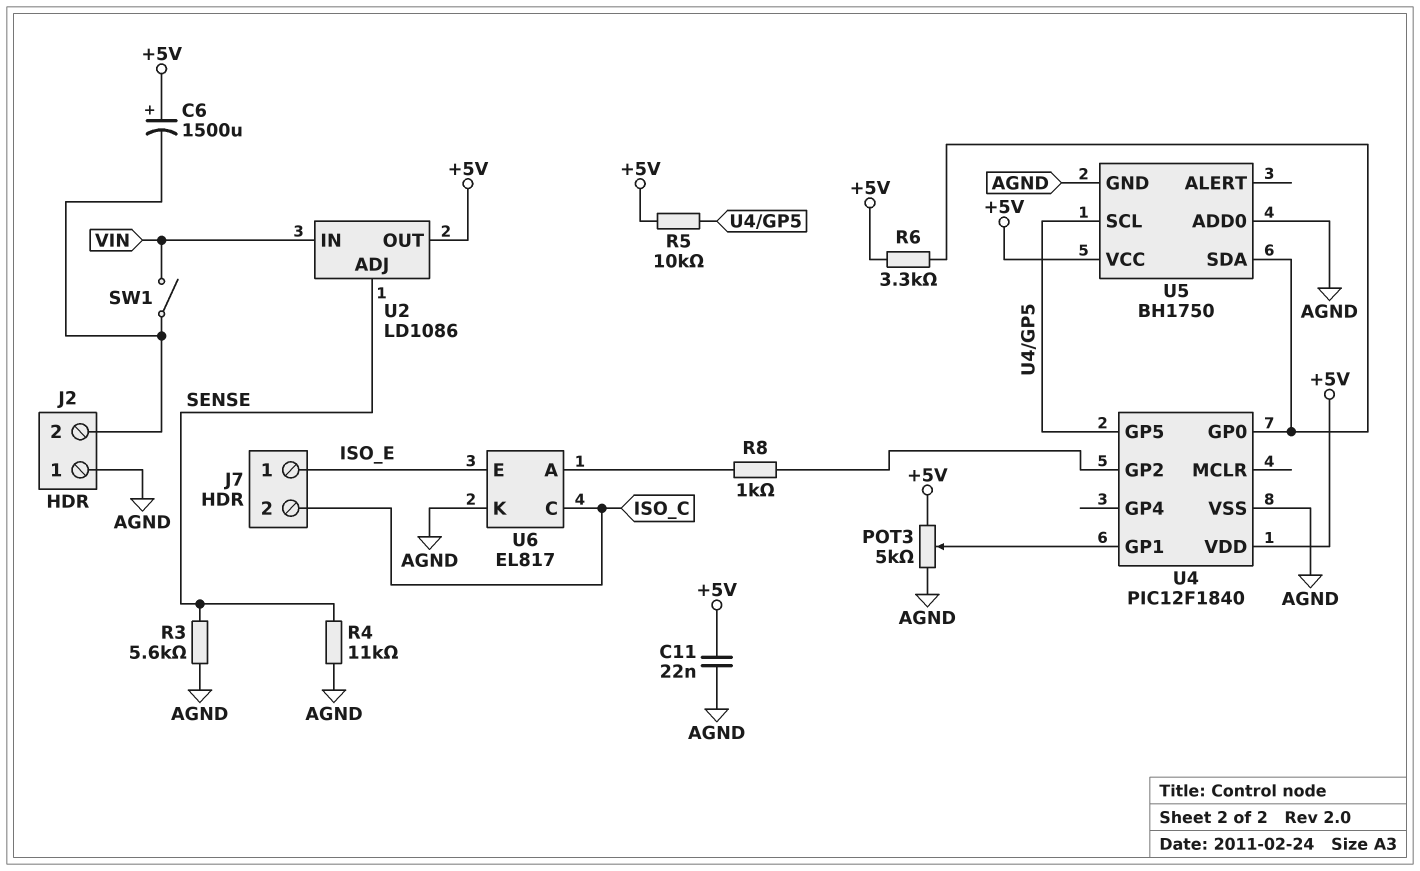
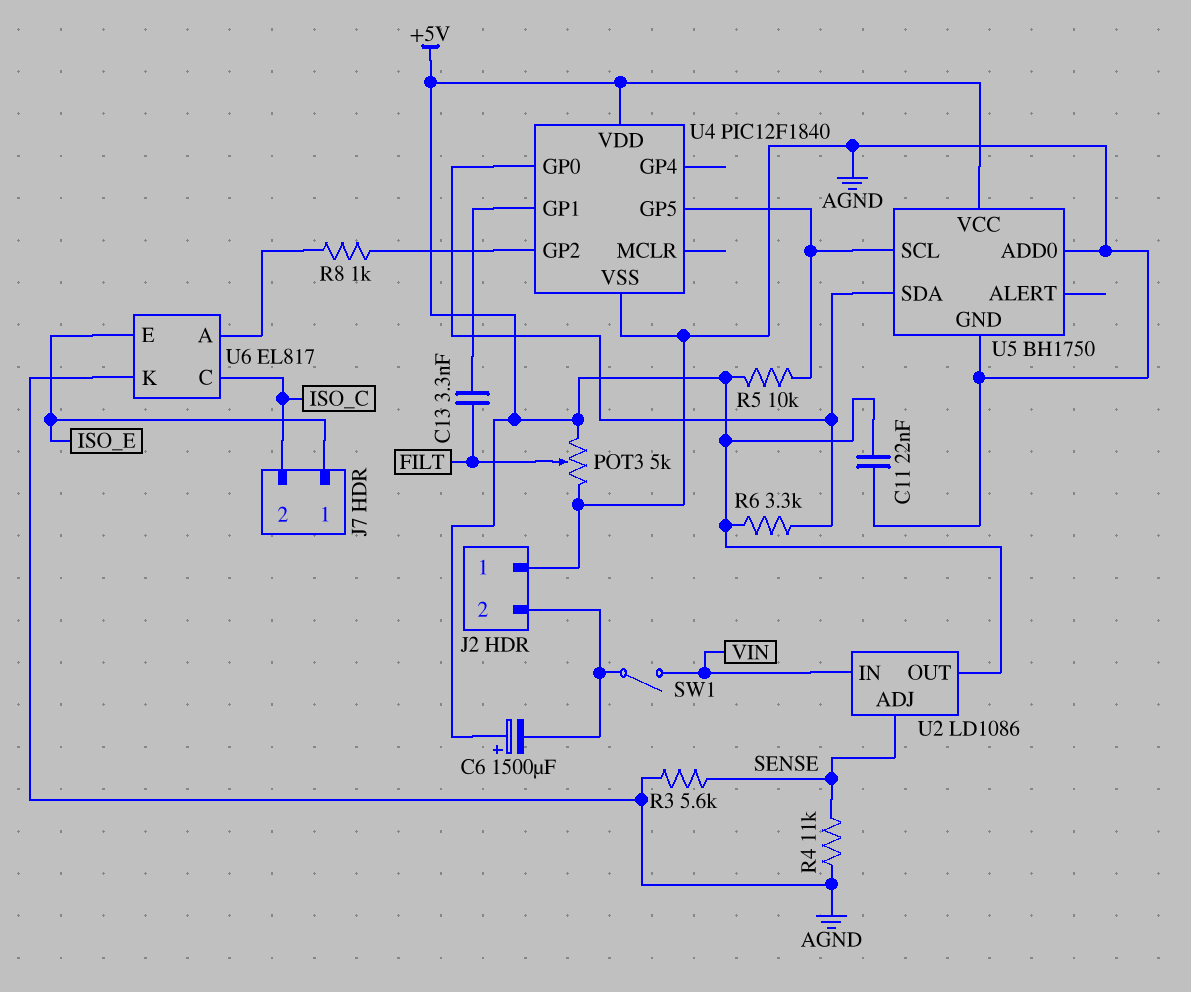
C13: none -> 3.3nF (FILT, U4/GP1)
POT3: 5k (+5V, AGND, wiper U4/GP1) -> 5k (+5V, AGND, wiper FILT)

